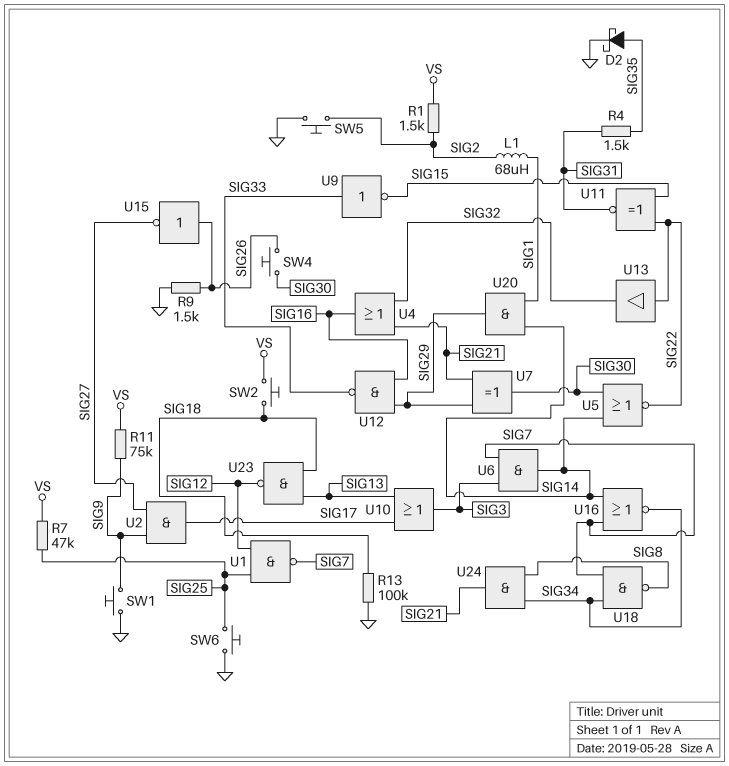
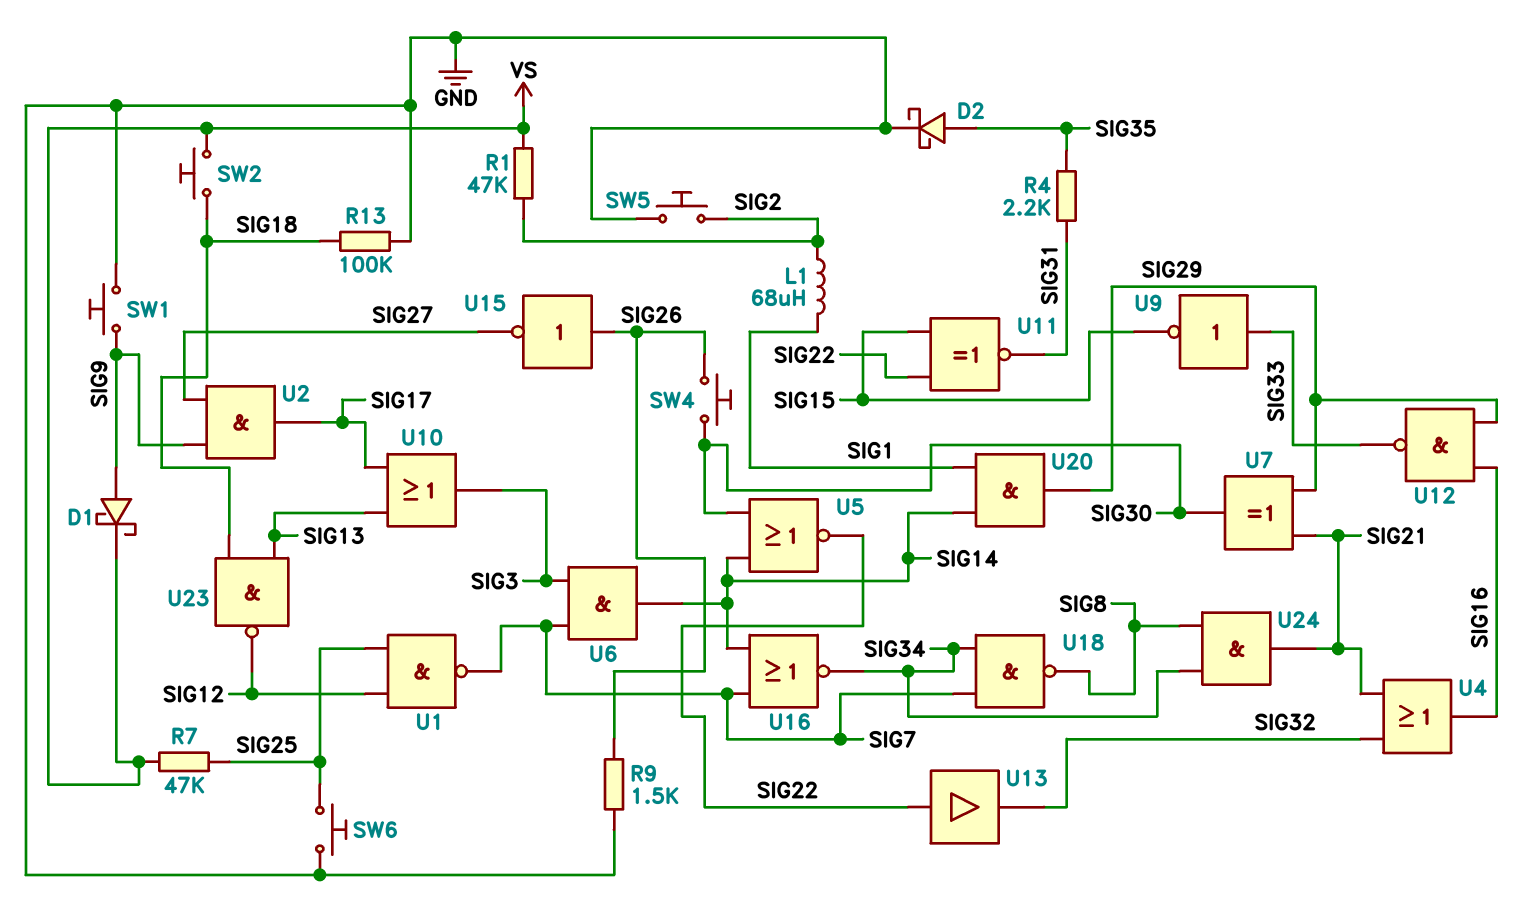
D1: none -> schottky (A SIG9, K VS)
R1: 1.5k (SIG2, VS) -> 47k (SIG2, VS)
R4: 1.5k (SIG31, SIG35) -> 2.2k (SIG31, SIG35)
R11: 75k (SIG9, VS) -> none

